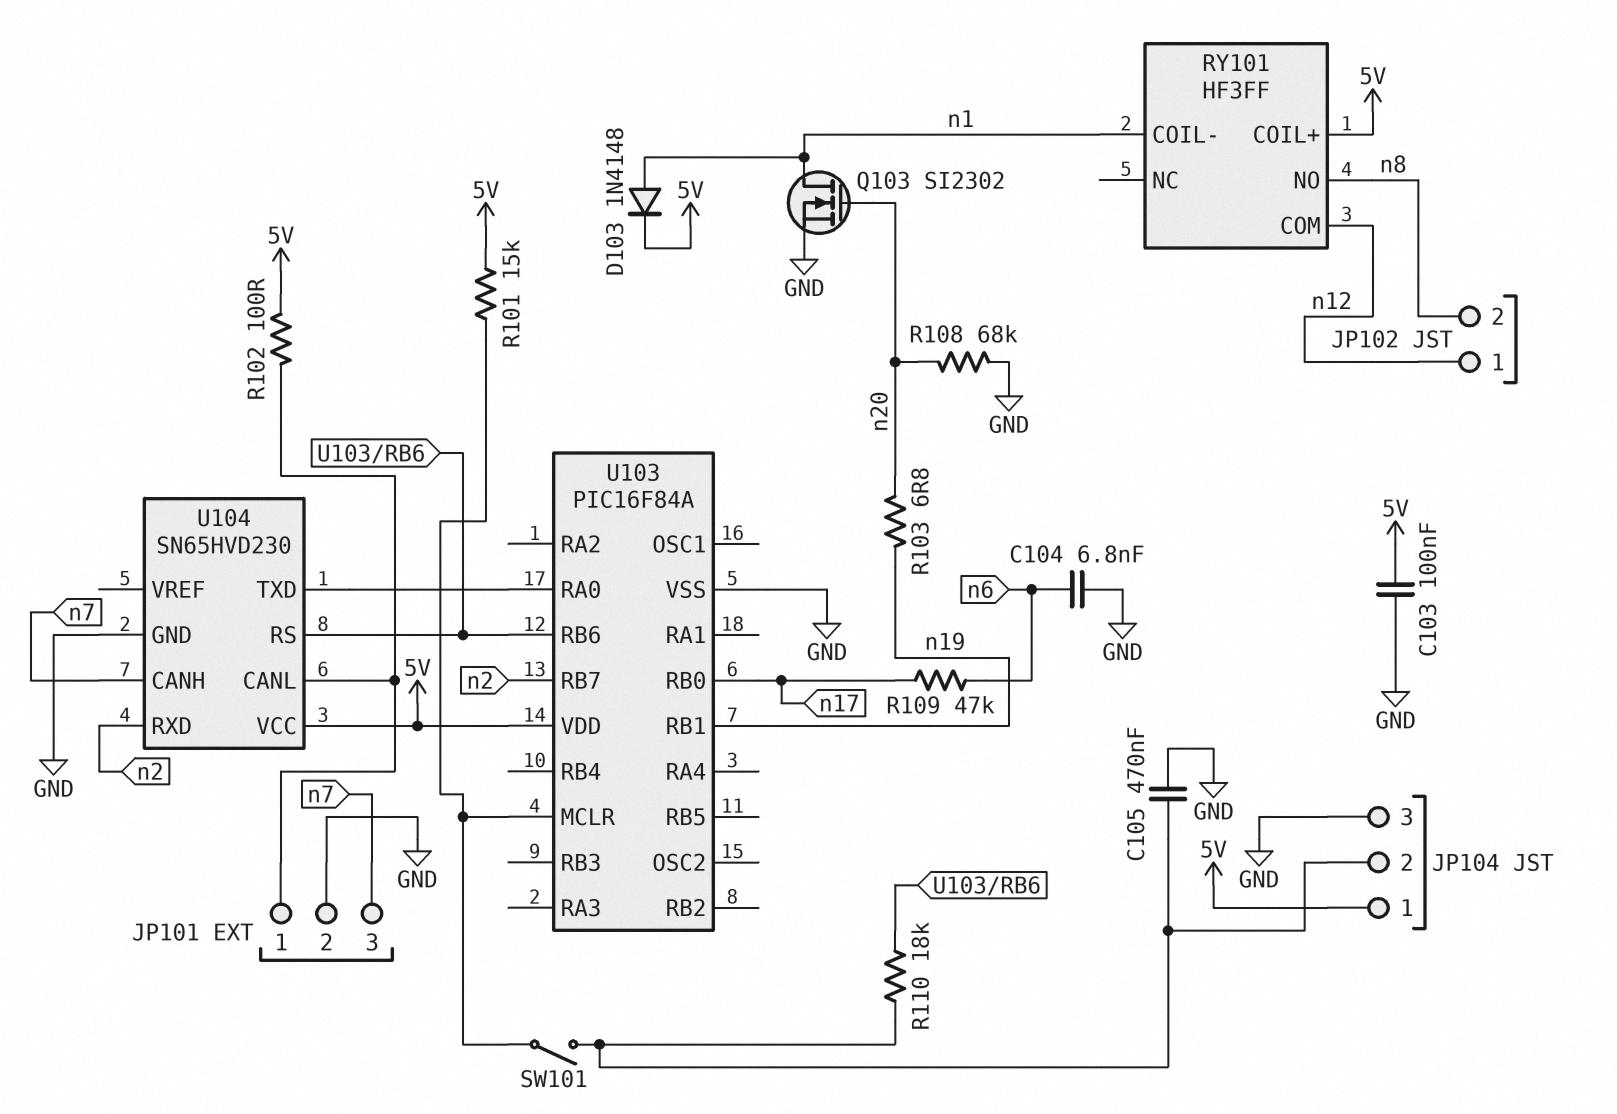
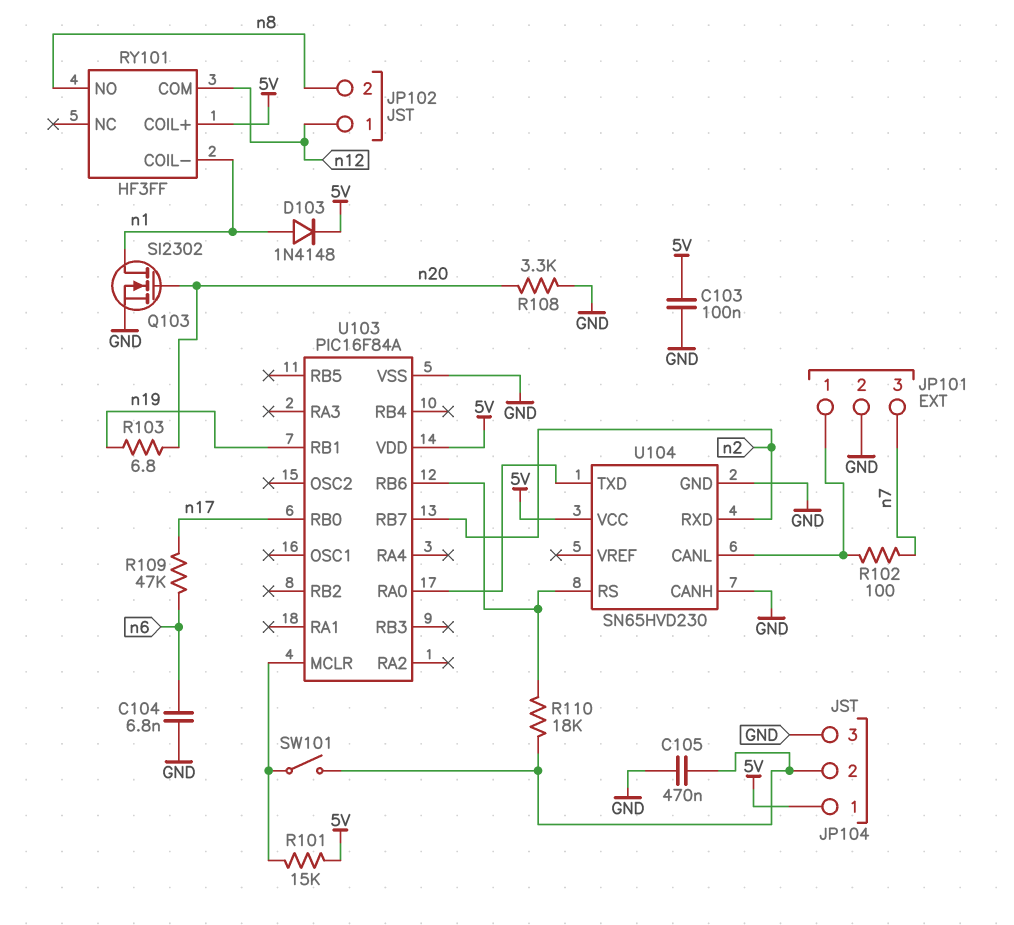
R102: 100 (5V, JP101/1) -> 100 (JP101/1, n7)
R108: 68k (GND, n20) -> 3.3k (GND, n20)
U104 pin CANH: n7 -> GND

